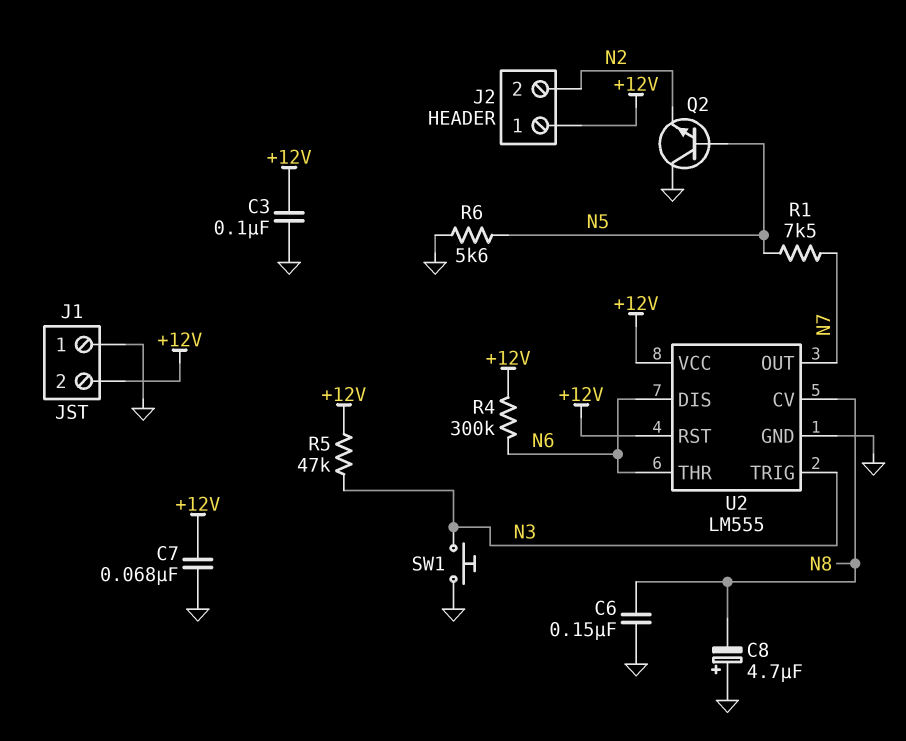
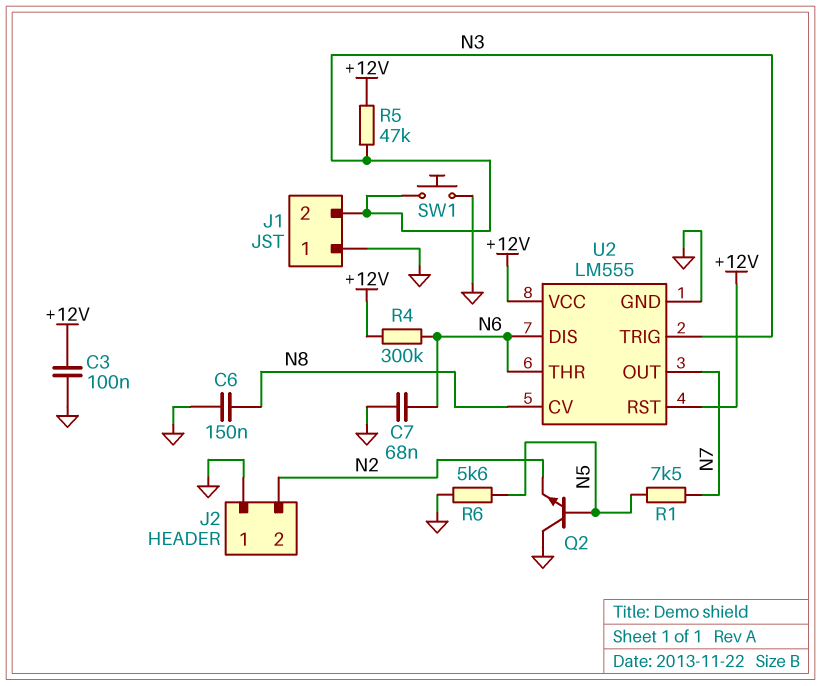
C7: 68nF (+12V, GND) -> 68nF (GND, N6)
C8: 4.7uF (plus GND, minus N8) -> none
J1 pin 2: +12V -> N3
J2 pin 1: +12V -> GND

